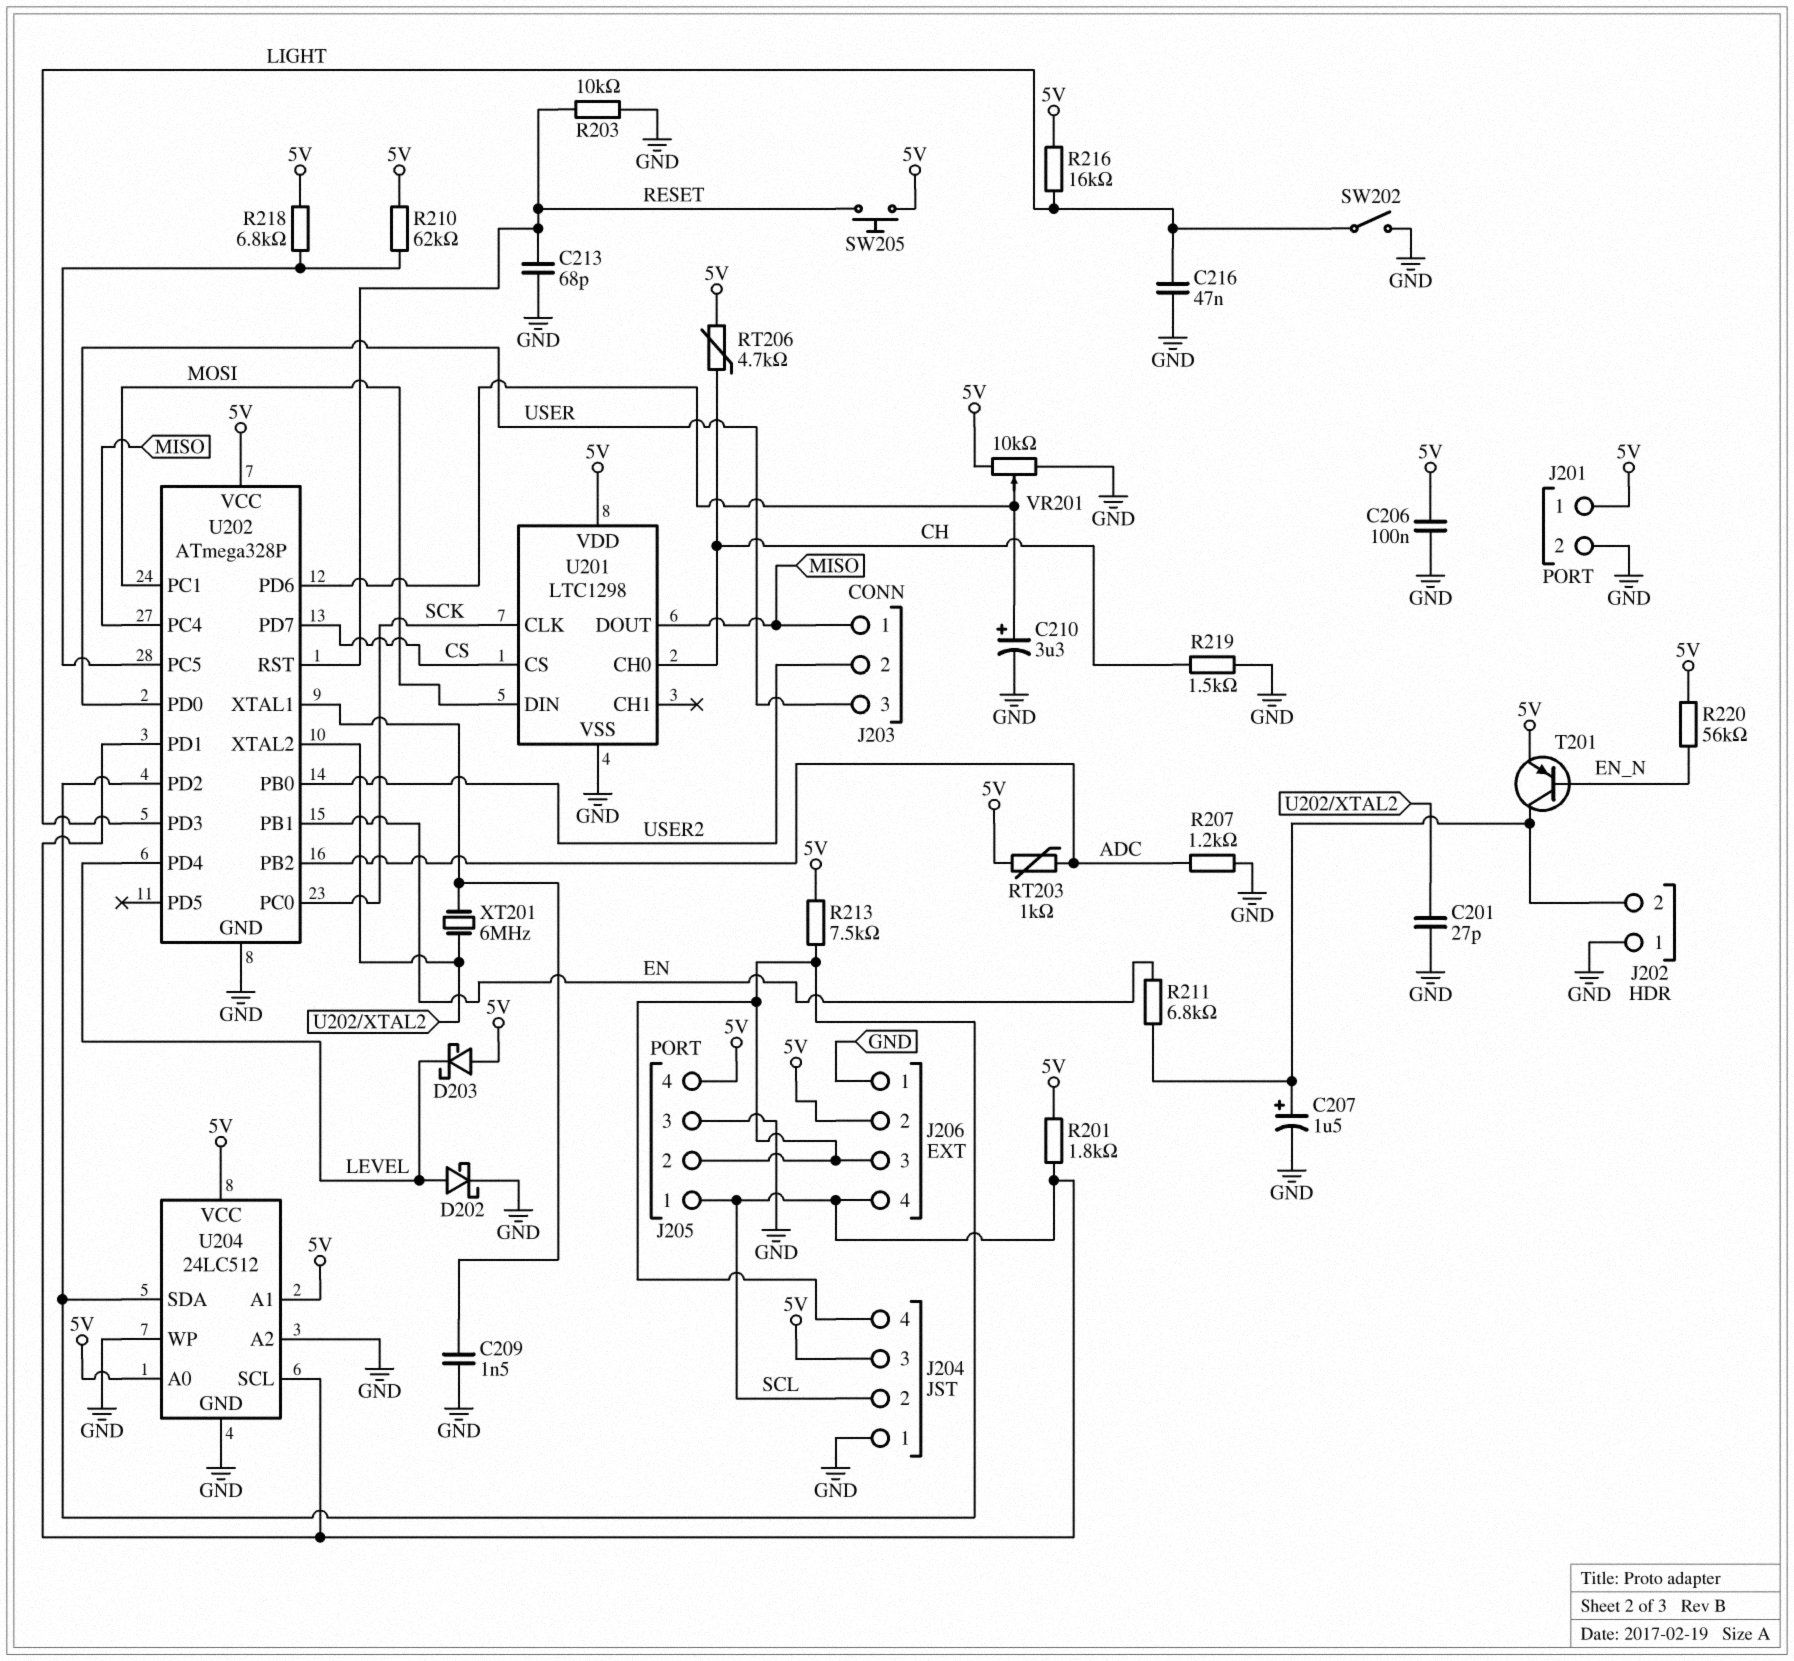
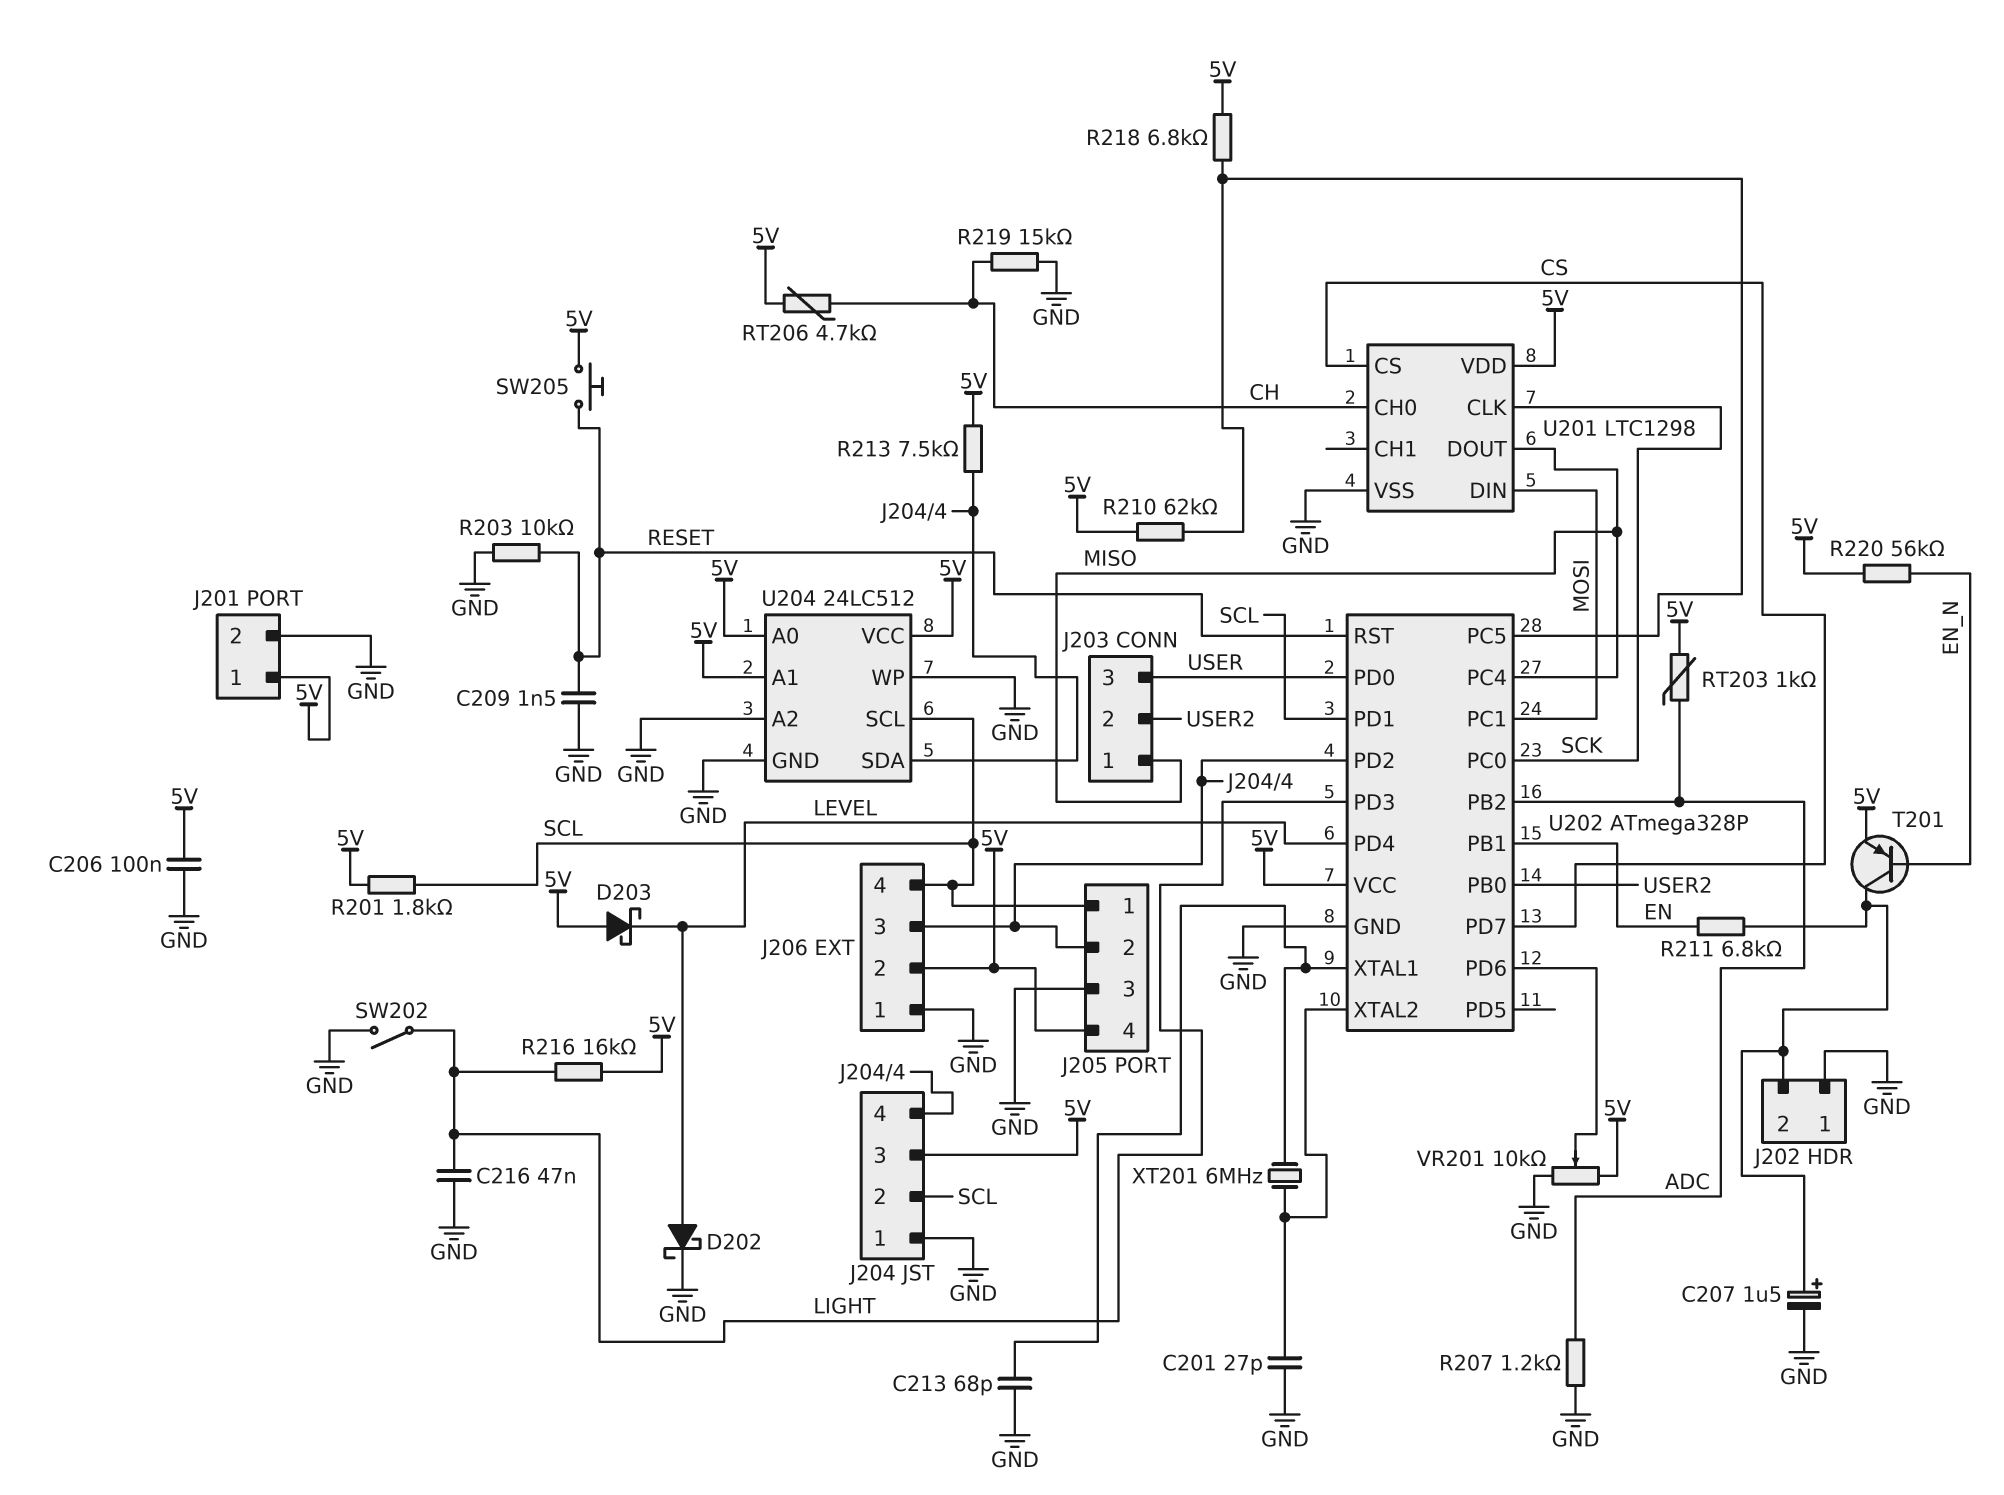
C209: 1.5nF (GND, U202/XTAL1) -> 1.5nF (GND, RESET)
C210: 3.3uF (plus U202/PD6, minus GND) -> none
C213: 68pF (GND, RESET) -> 68pF (GND, U202/XTAL1)
R219: 1.5k (CH, GND) -> 15k (CH, GND)

